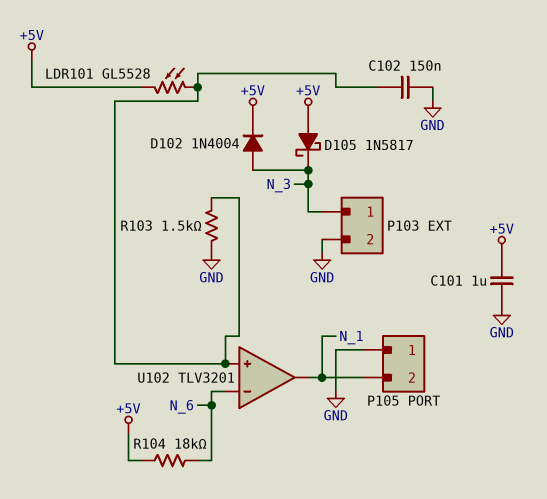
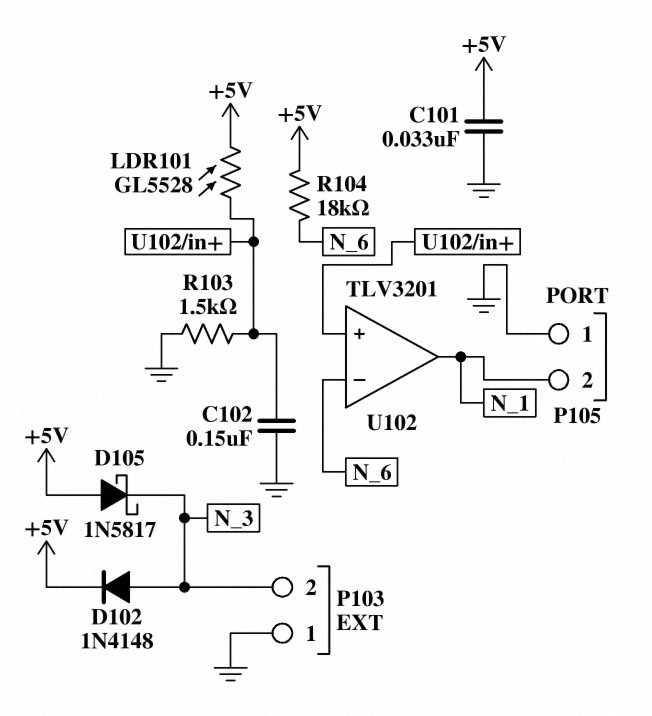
C101: 1uF (+5V, GND) -> 33nF (+5V, GND)
D102: diode 1N4004 (A N_3, K +5V) -> diode 1N4148 (A N_3, K +5V)
P103 pin 1: N_3 -> GND
P103 pin 2: GND -> N_3

